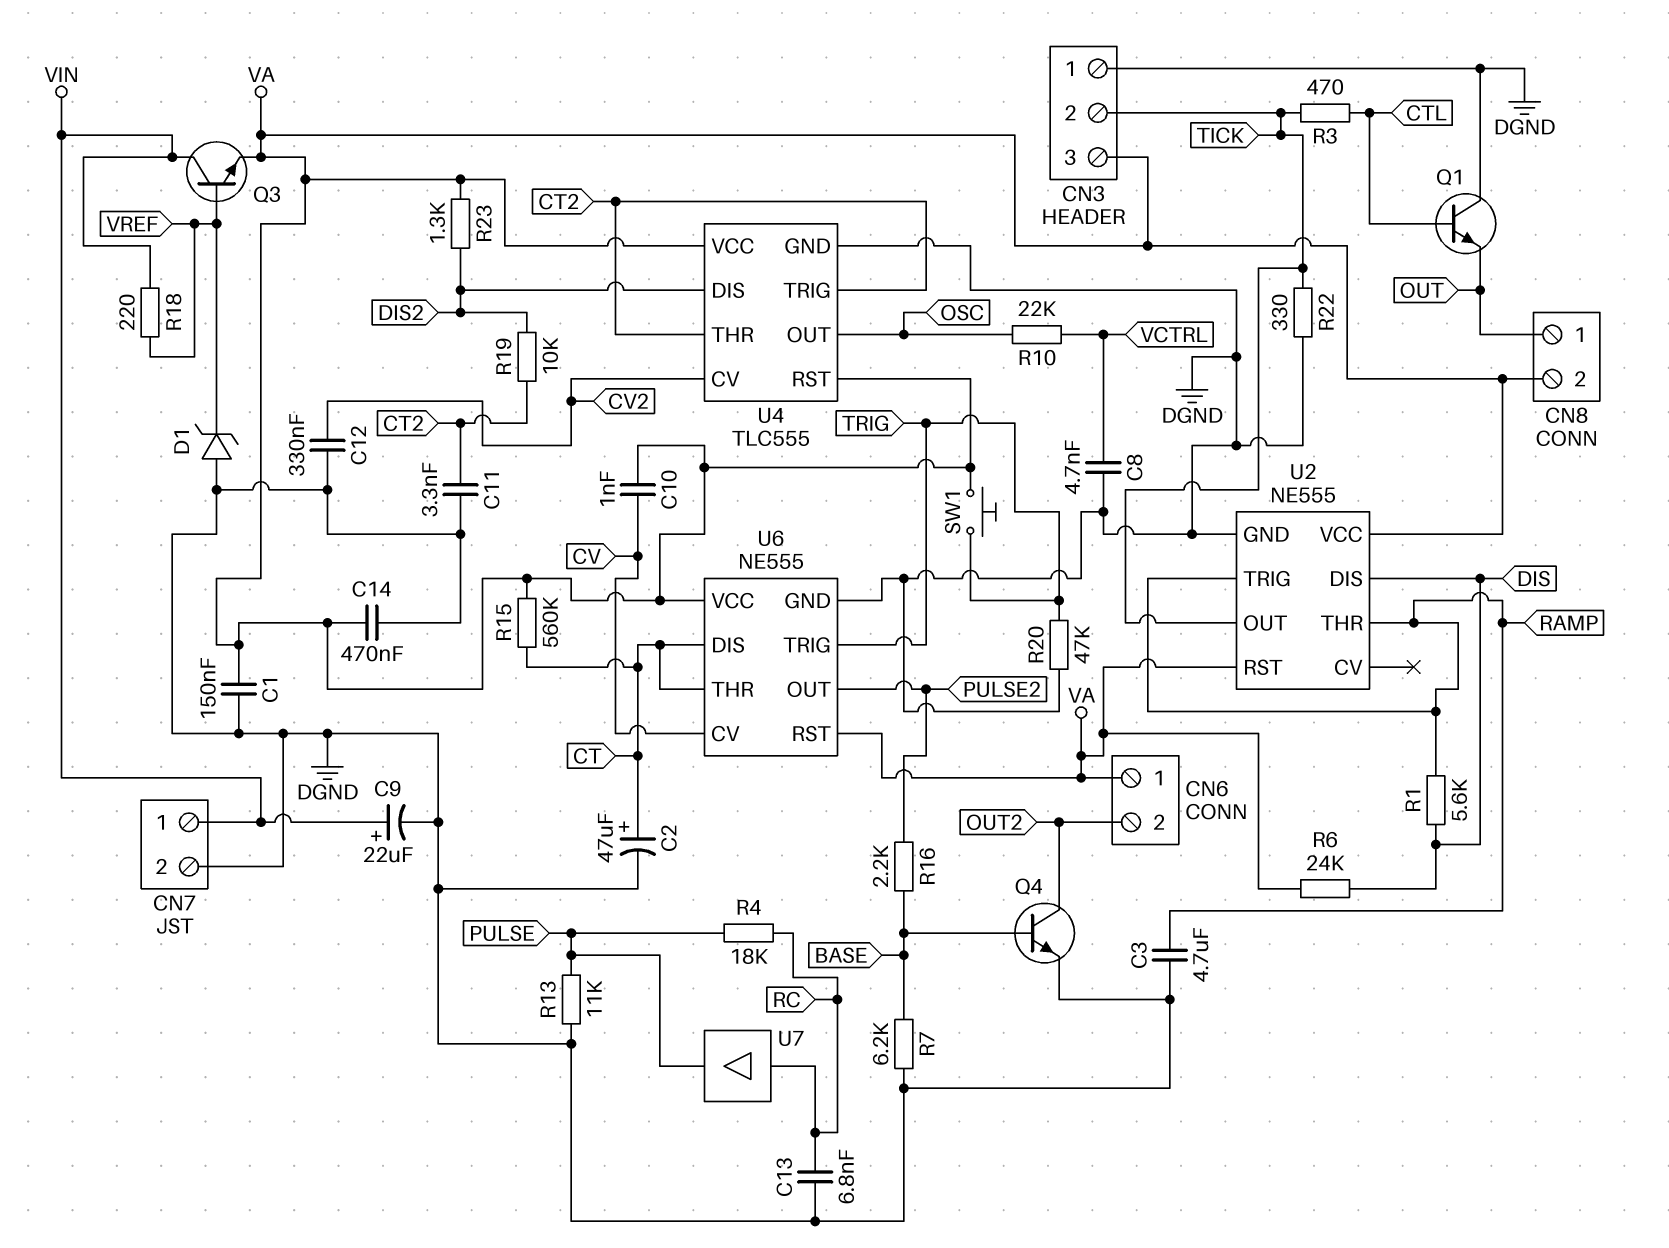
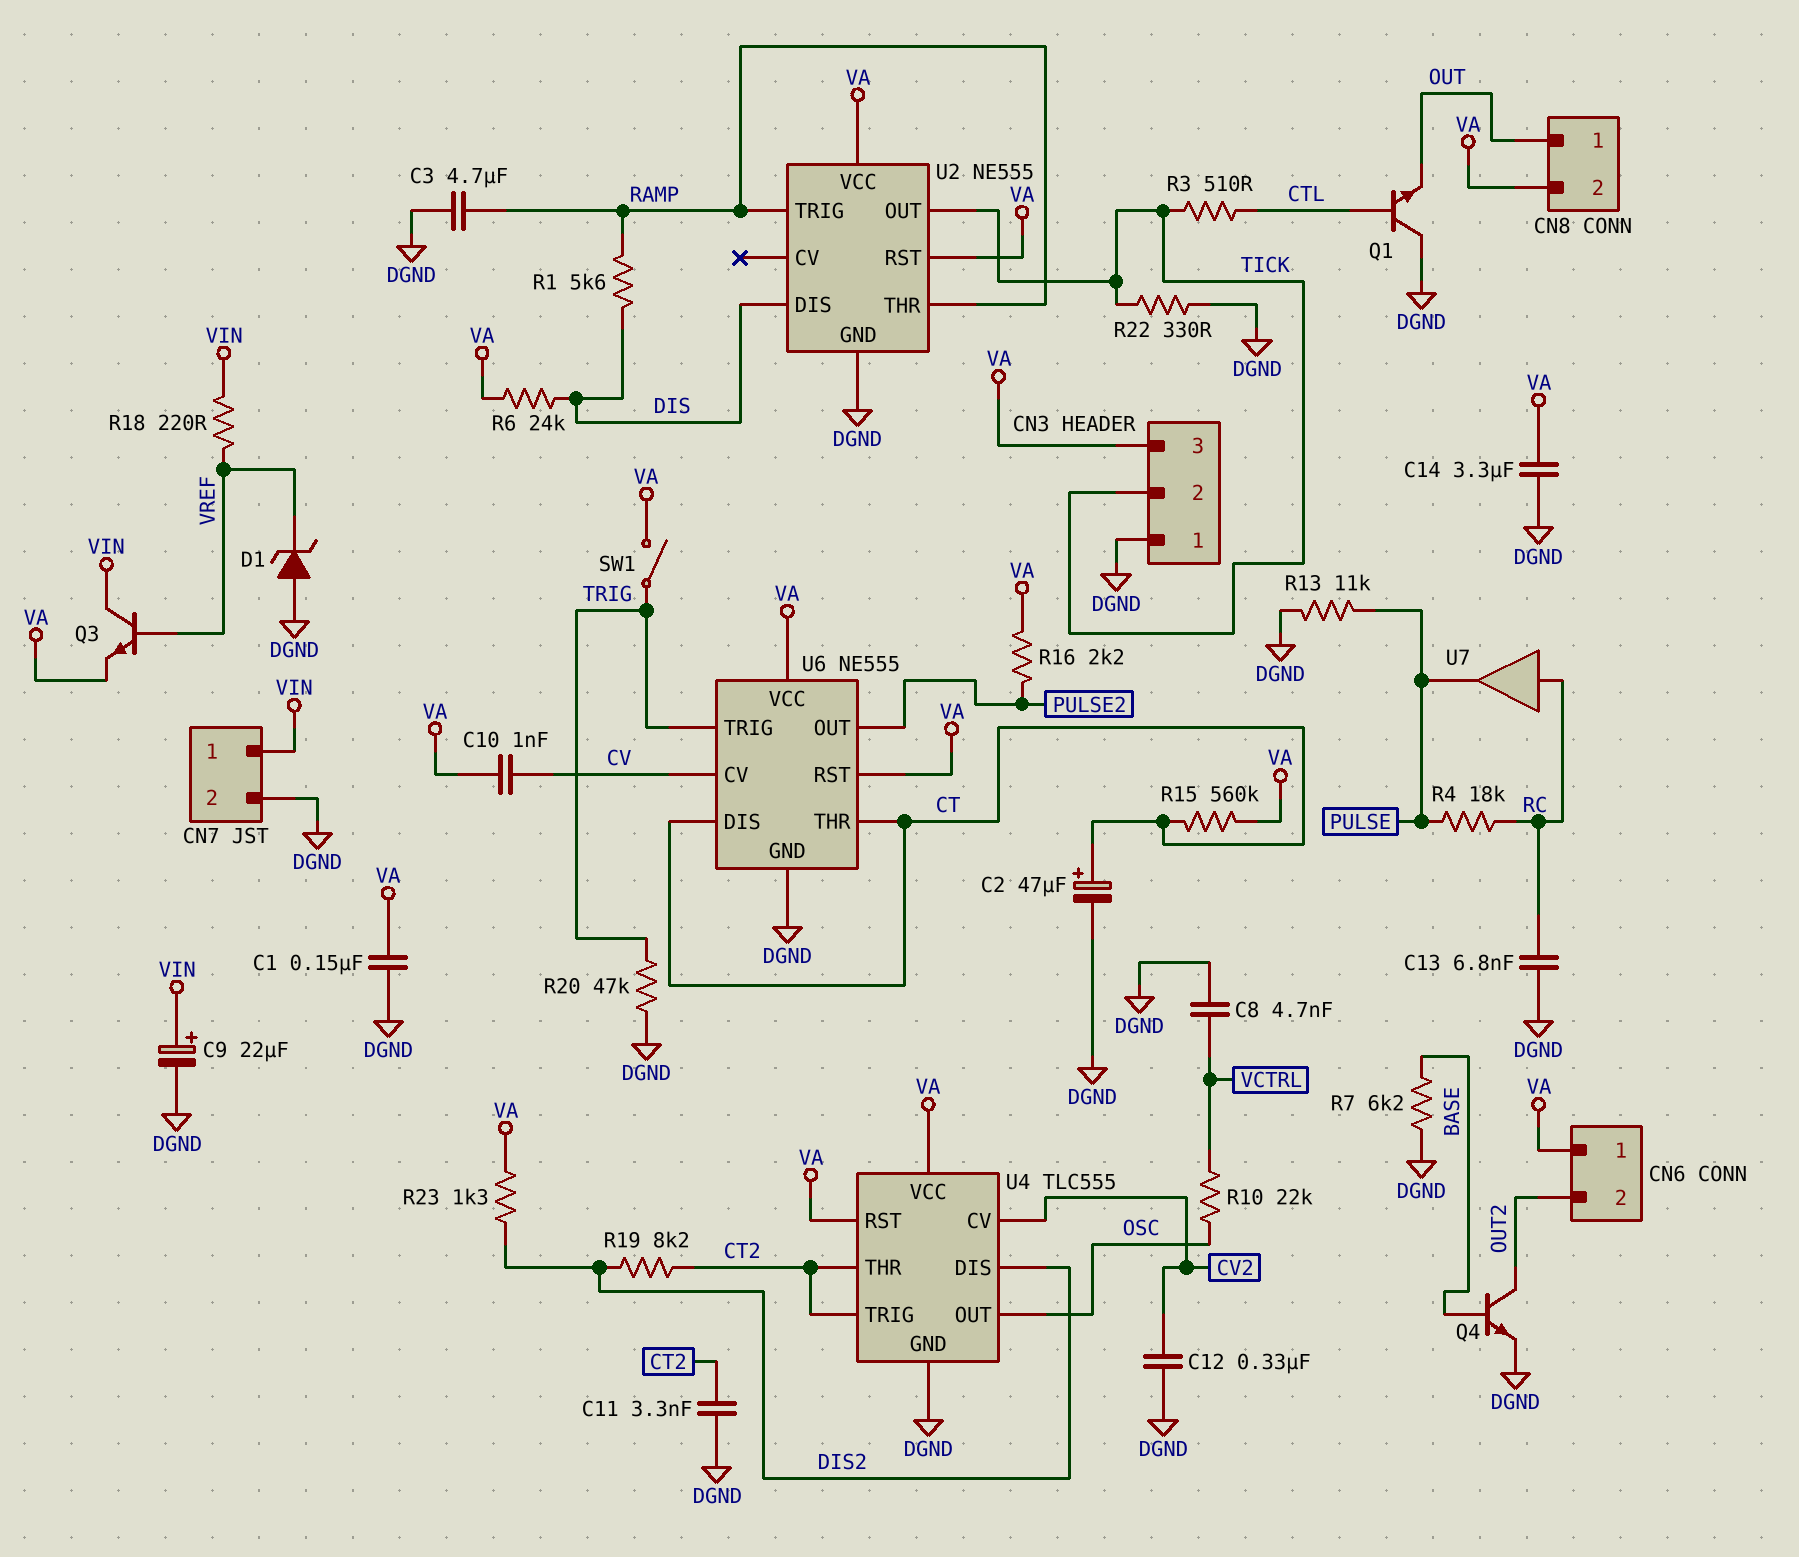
C14: 470nF (DGND, VA) -> 3.3uF (DGND, VA)
R3: 470 (CTL, TICK) -> 510 (CTL, TICK)
R16: 2.2k (BASE, PULSE2) -> 2.2k (PULSE2, VA)
R19: 10k (CT2, DIS2) -> 8.2k (CT2, DIS2)
SW1: button (TRIG, VA) -> switch (TRIG, VA)

